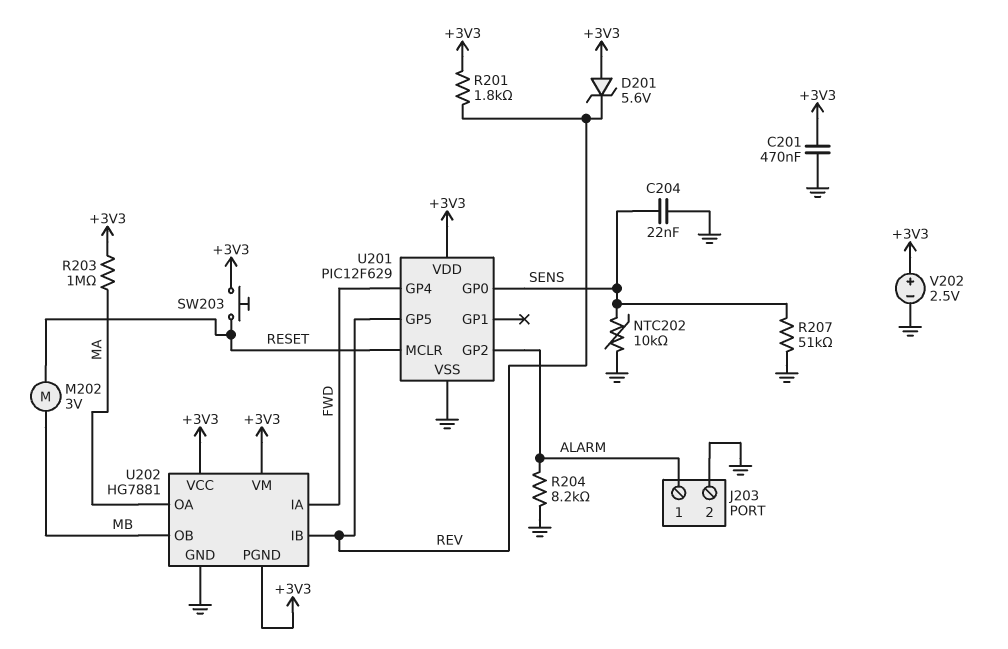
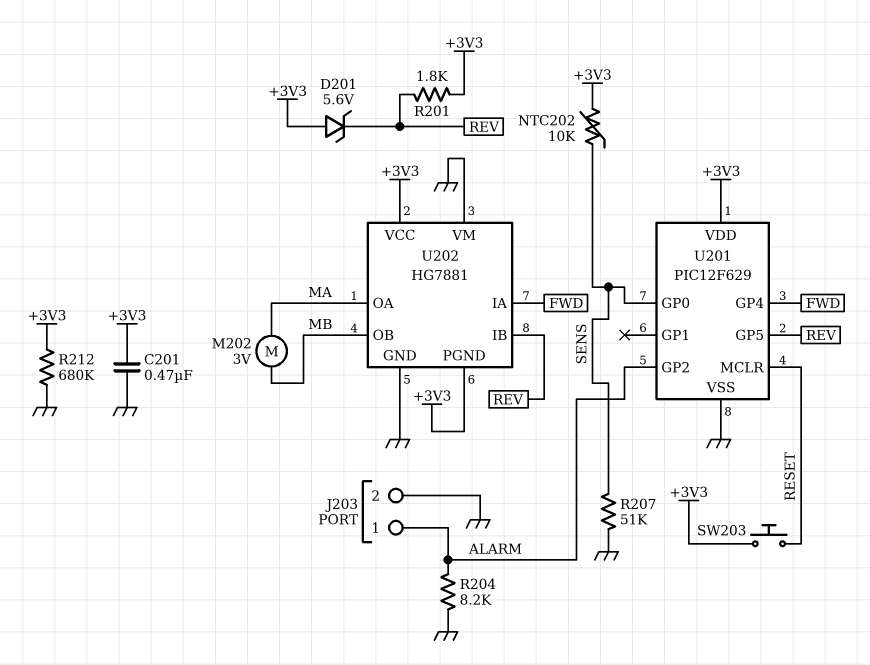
C204: 22nF (GND, SENS) -> none
M202: motor 3V (MB, RESET) -> motor 3V (MA, MB)
NTC202: 10k (GND, SENS) -> 10k (+3V3, SENS)
R203: 1M (+3V3, MA) -> none
R212: none -> 680k (+3V3, GND)
U202 pin VM: +3V3 -> GND
V202: 2.5V (plus +3V3, minus GND) -> none

